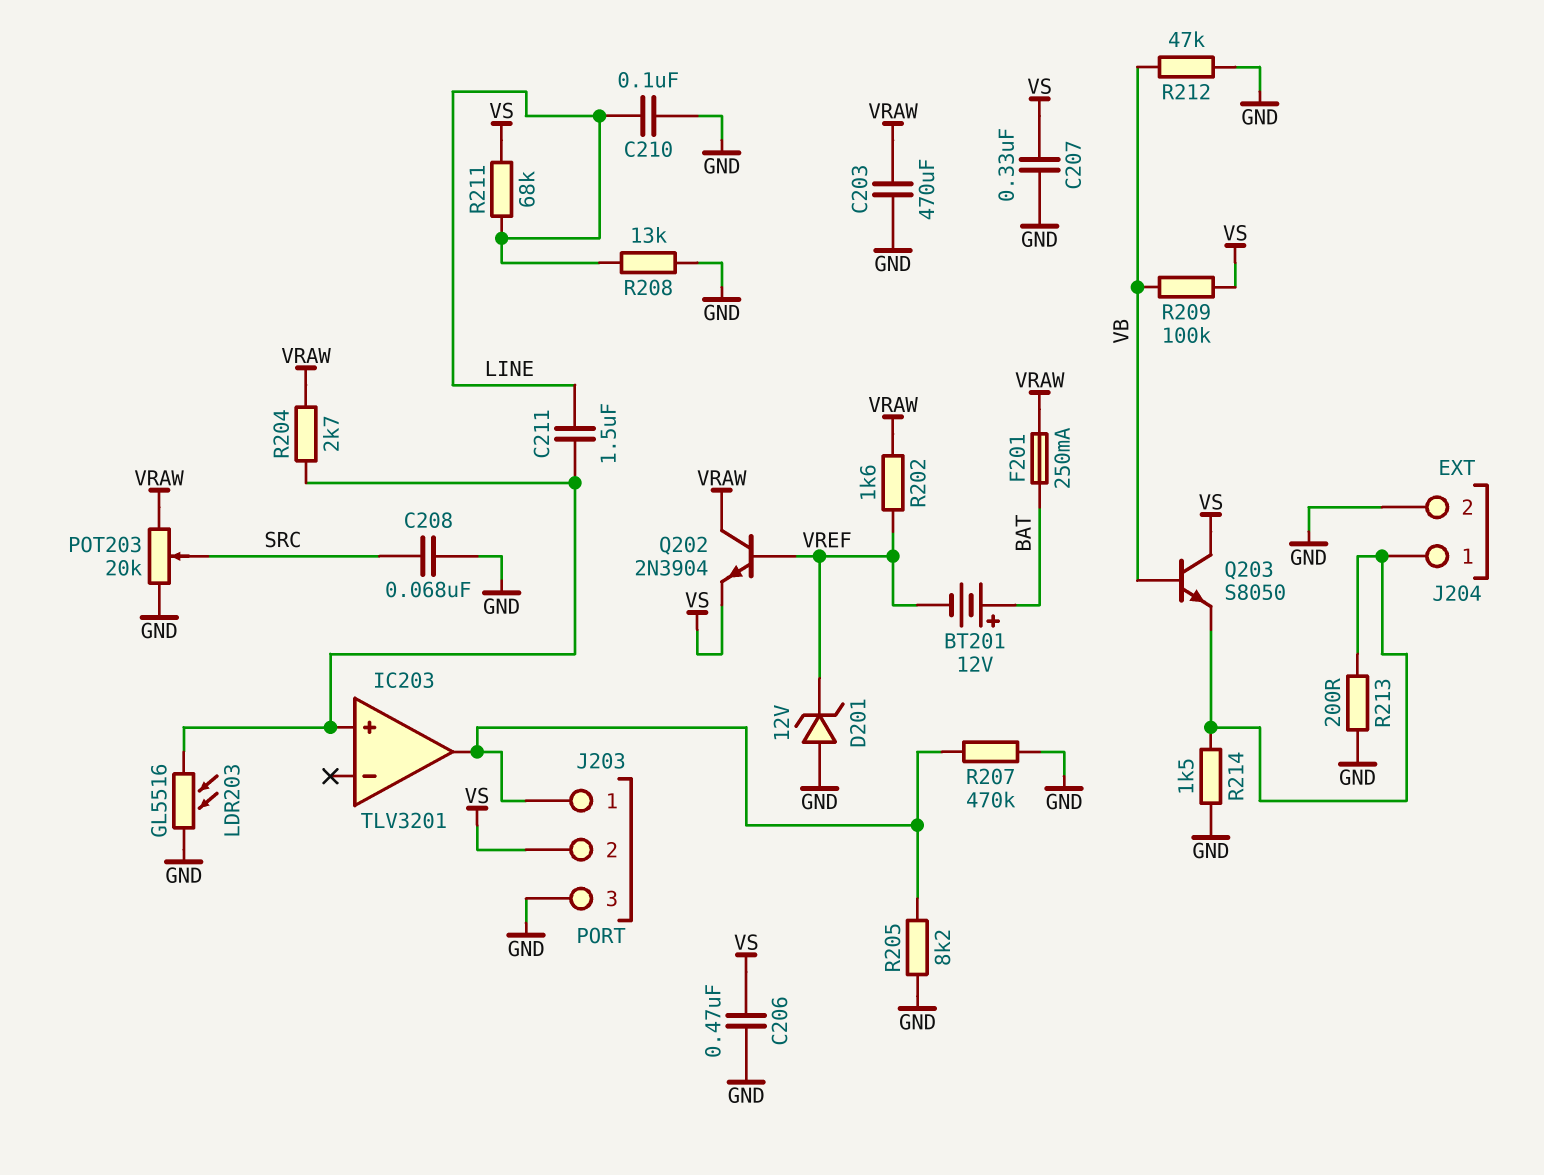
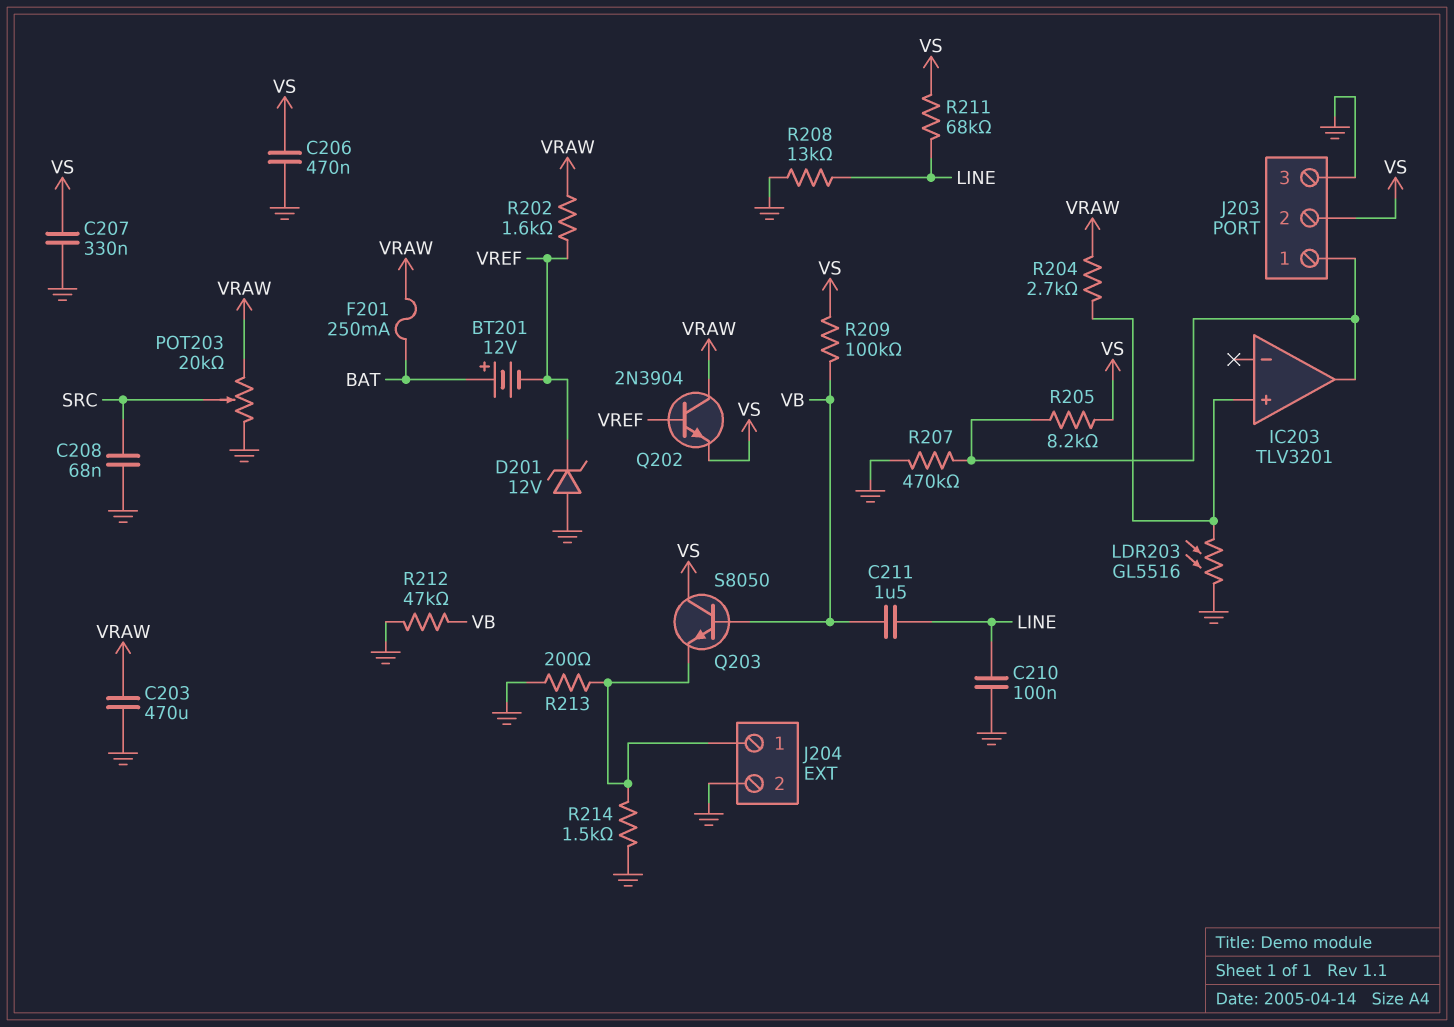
C211: 1.5uF (IC203/in+, LINE) -> 1.5uF (LINE, VB)
R205: 8.2k (GND, IC203/out) -> 8.2k (IC203/out, VS)

